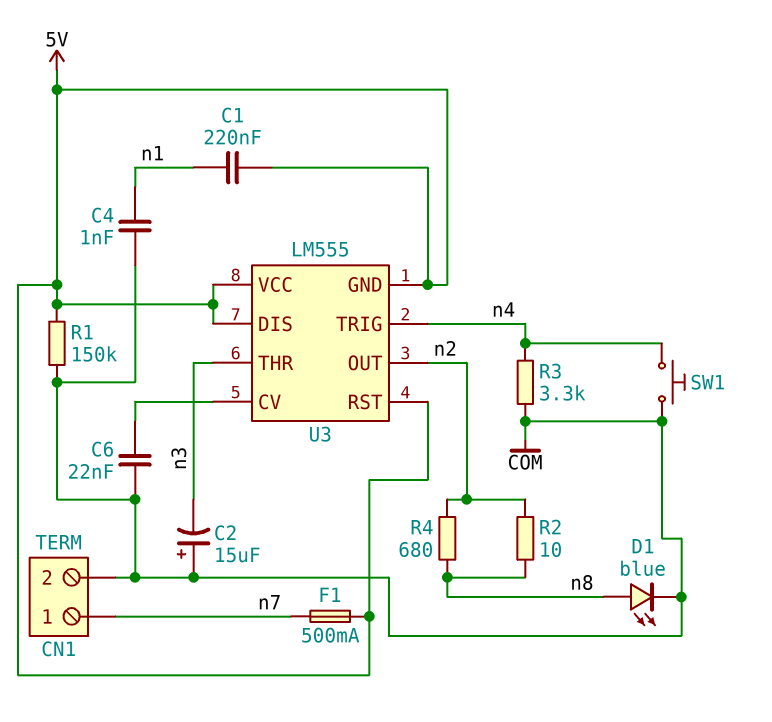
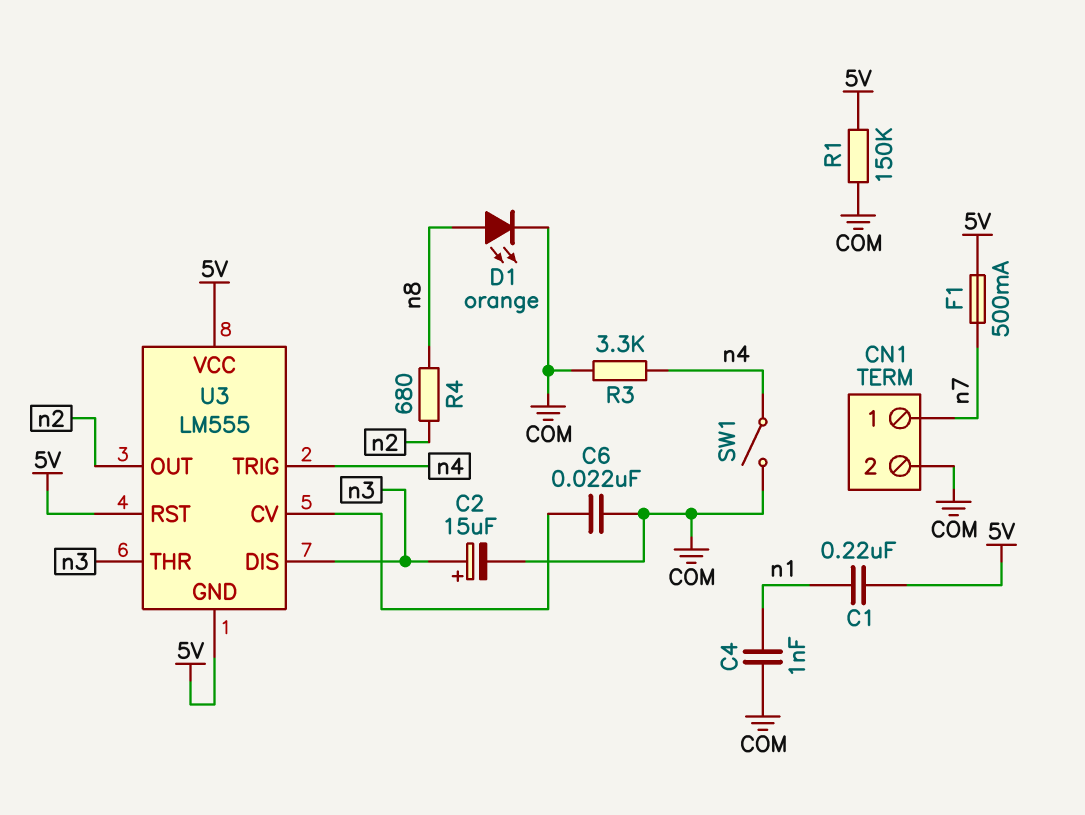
C2: 15uF (plus COM, minus n3) -> 15uF (plus n3, minus COM)
D1: LED blue (A n8, K COM) -> LED orange (A n8, K COM)
R2: 10 (n2, n8) -> none
SW1: button (COM, n4) -> switch (COM, n4)
U3 pin DIS: 5V -> n3

